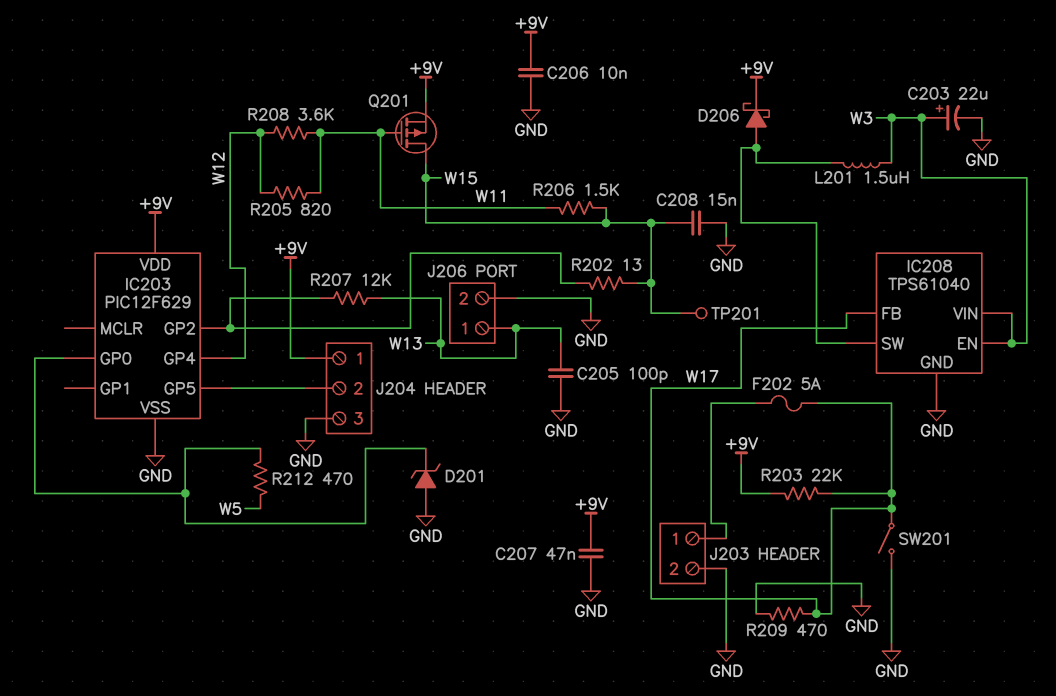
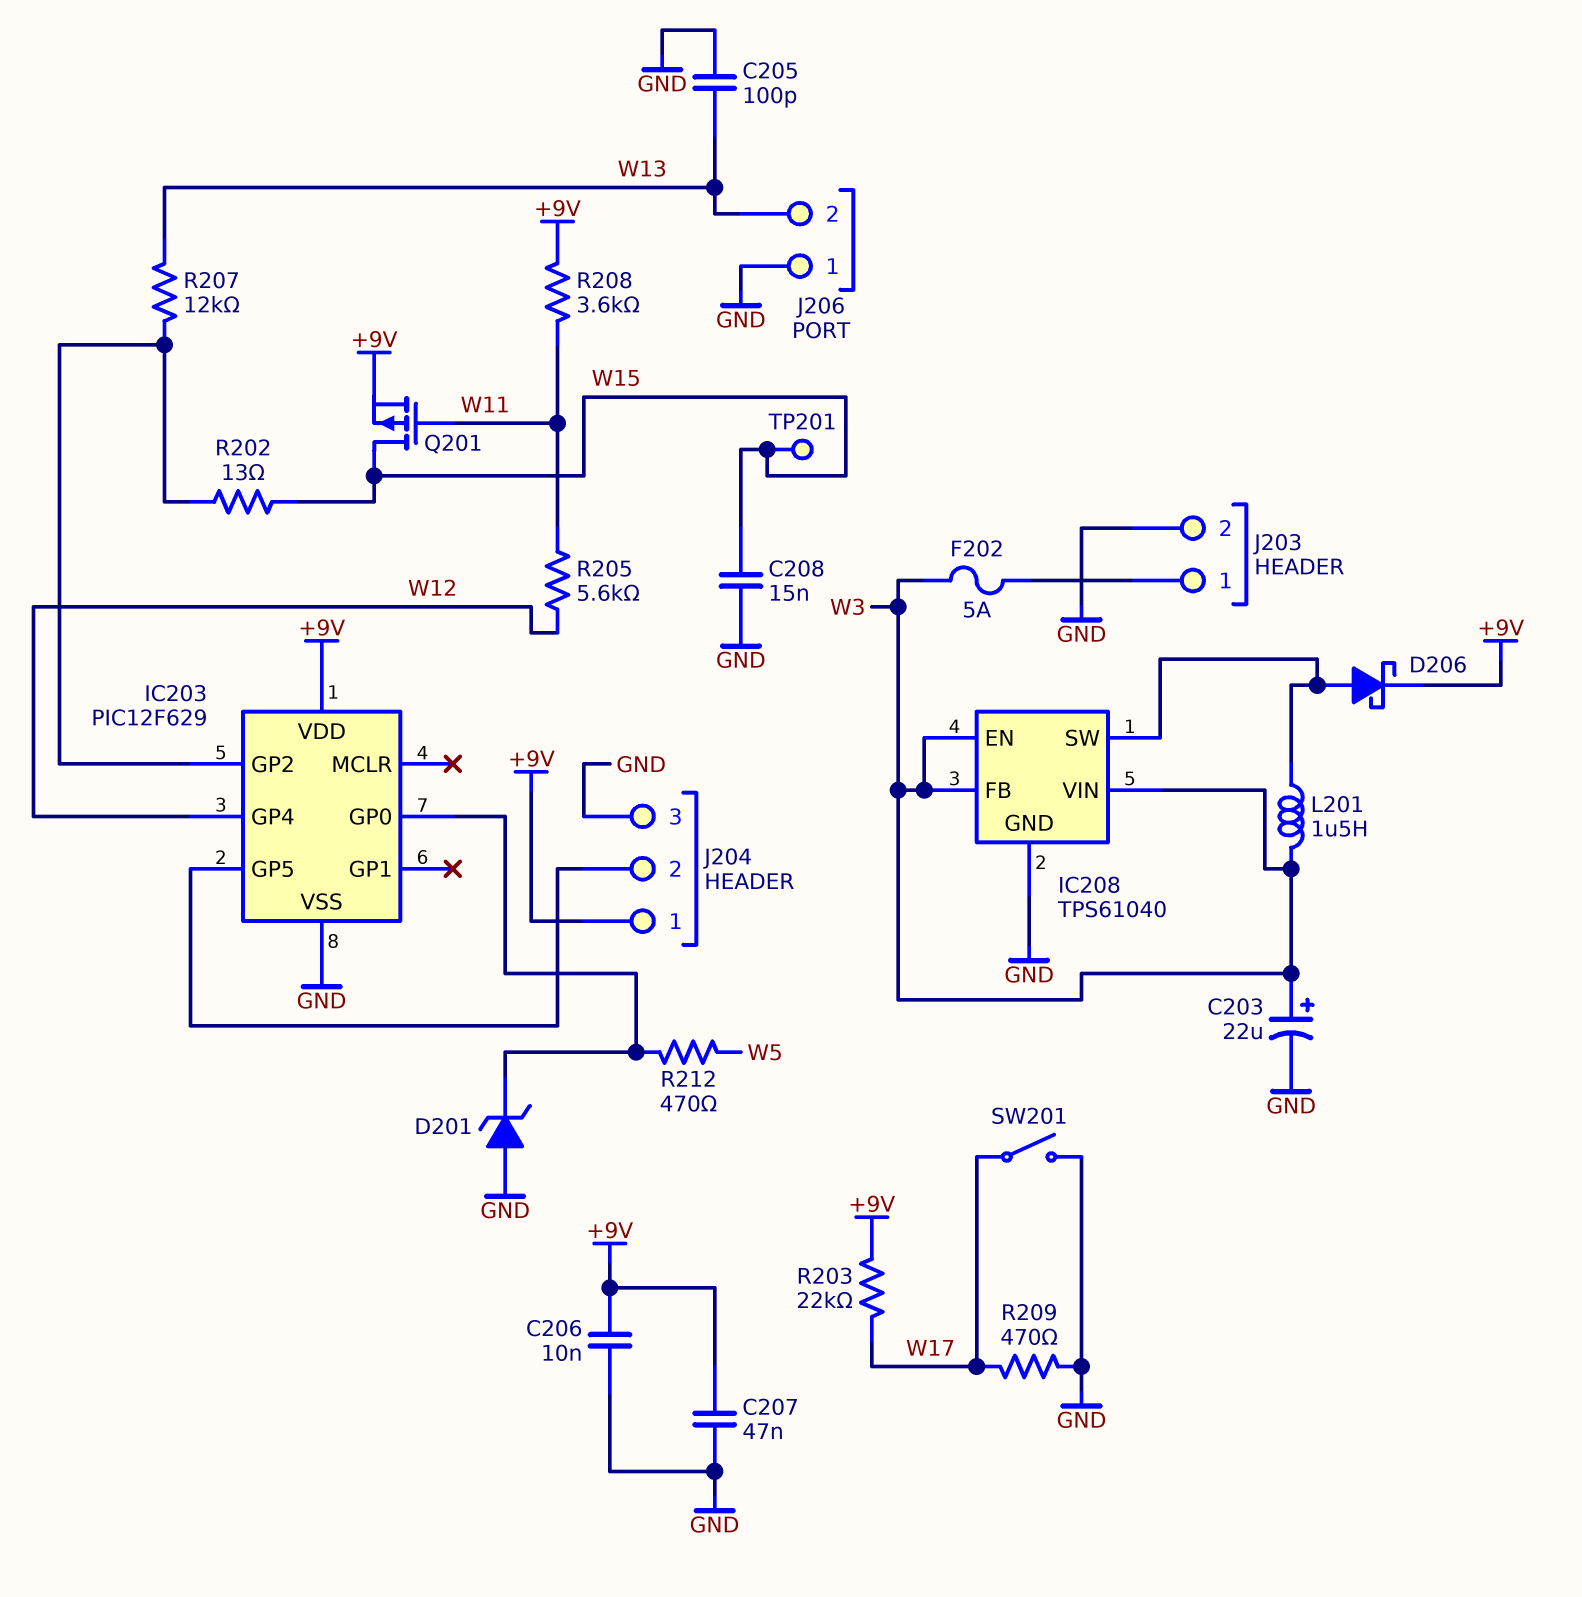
F202: 5A (J203/1, W17) -> 5A (J203/1, W3)
IC208 pin FB: W17 -> W3
J206 pin 1: W13 -> GND
J206 pin 2: GND -> W13
R205: 820 (W11, W12) -> 5.6k (W11, W12)
R206: 1.5k (W11, W15) -> none
R208: 3.6k (W11, W12) -> 3.6k (+9V, W11)

